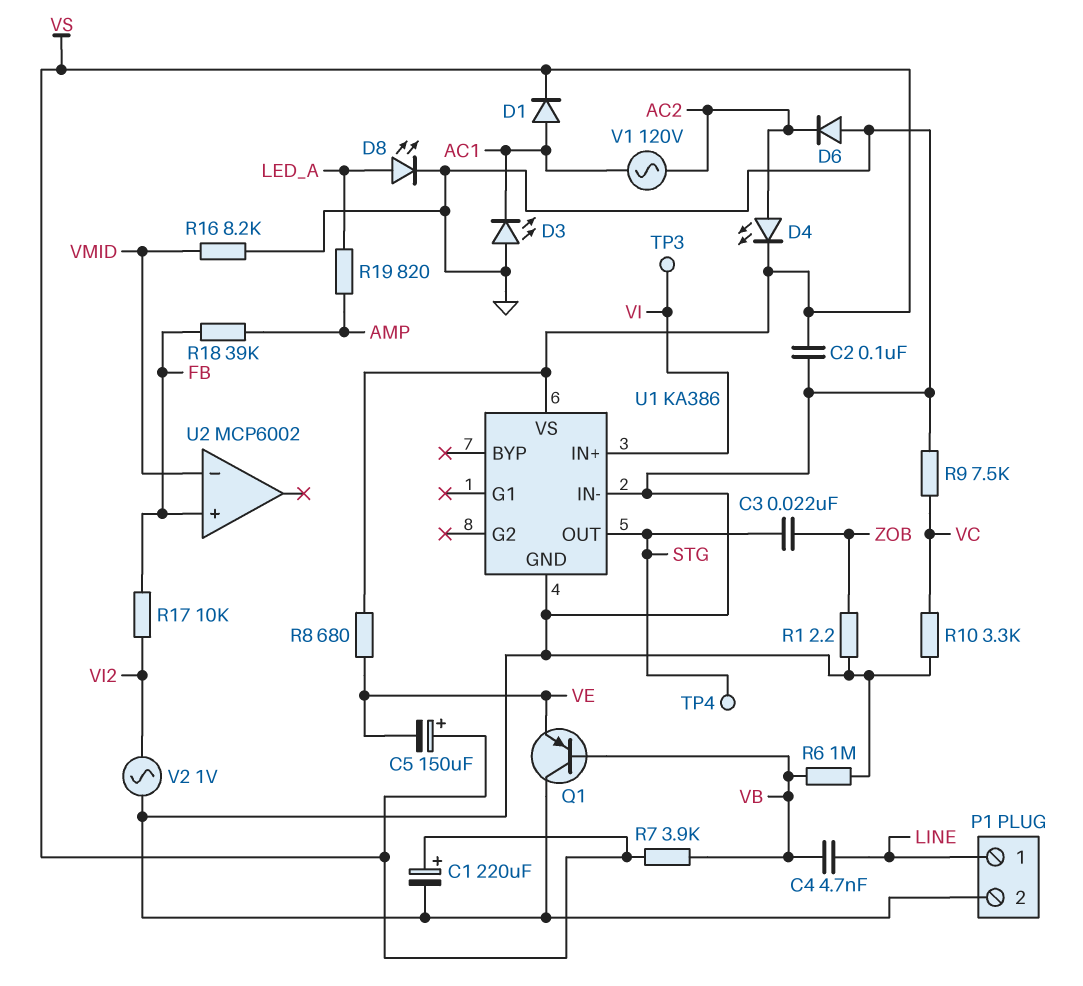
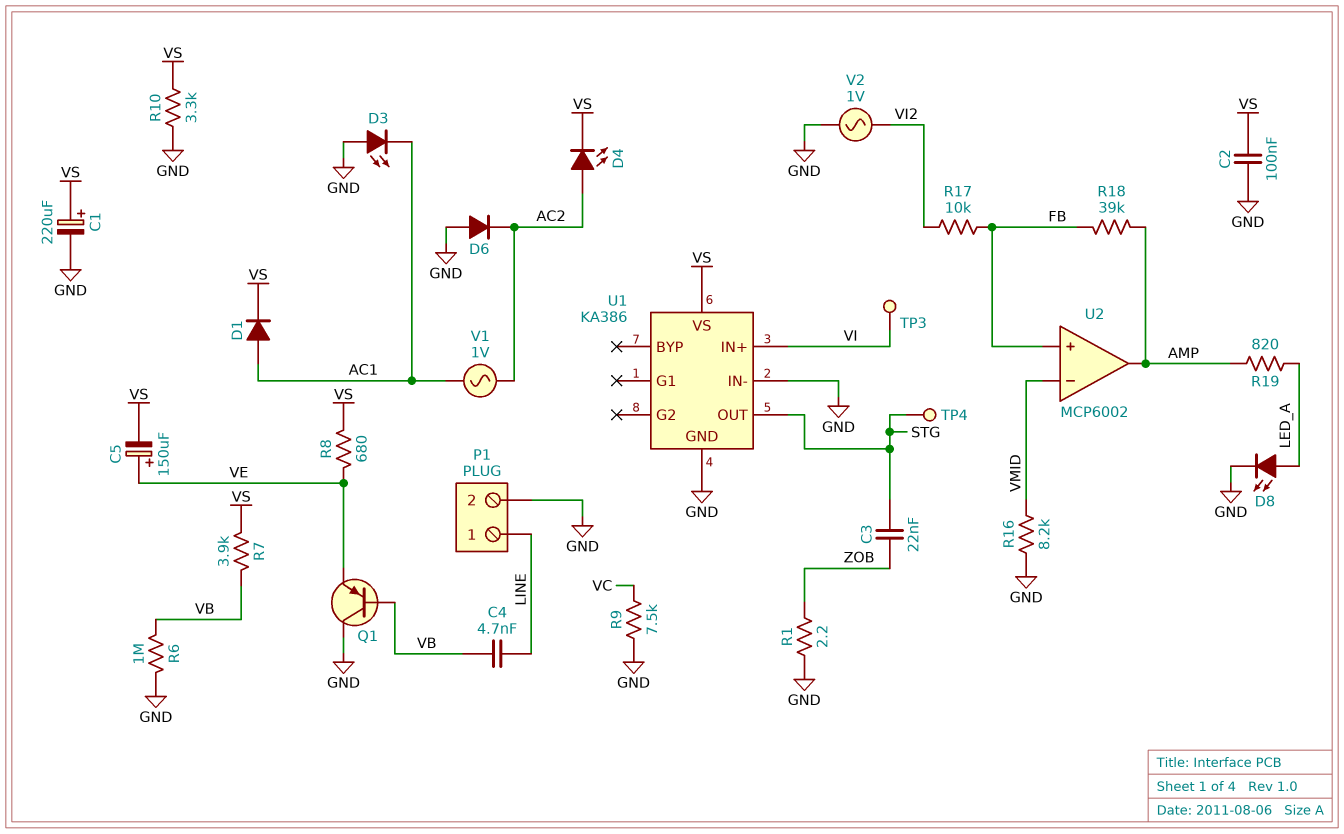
C5: 150uF (plus VS, minus VE) -> 150uF (plus VE, minus VS)
R10: 3.3k (GND, VC) -> 3.3k (GND, VS)
U2 pin out: none -> AMP
V1: AC 120V (AC1, AC2) -> AC 1V (AC1, AC2)

